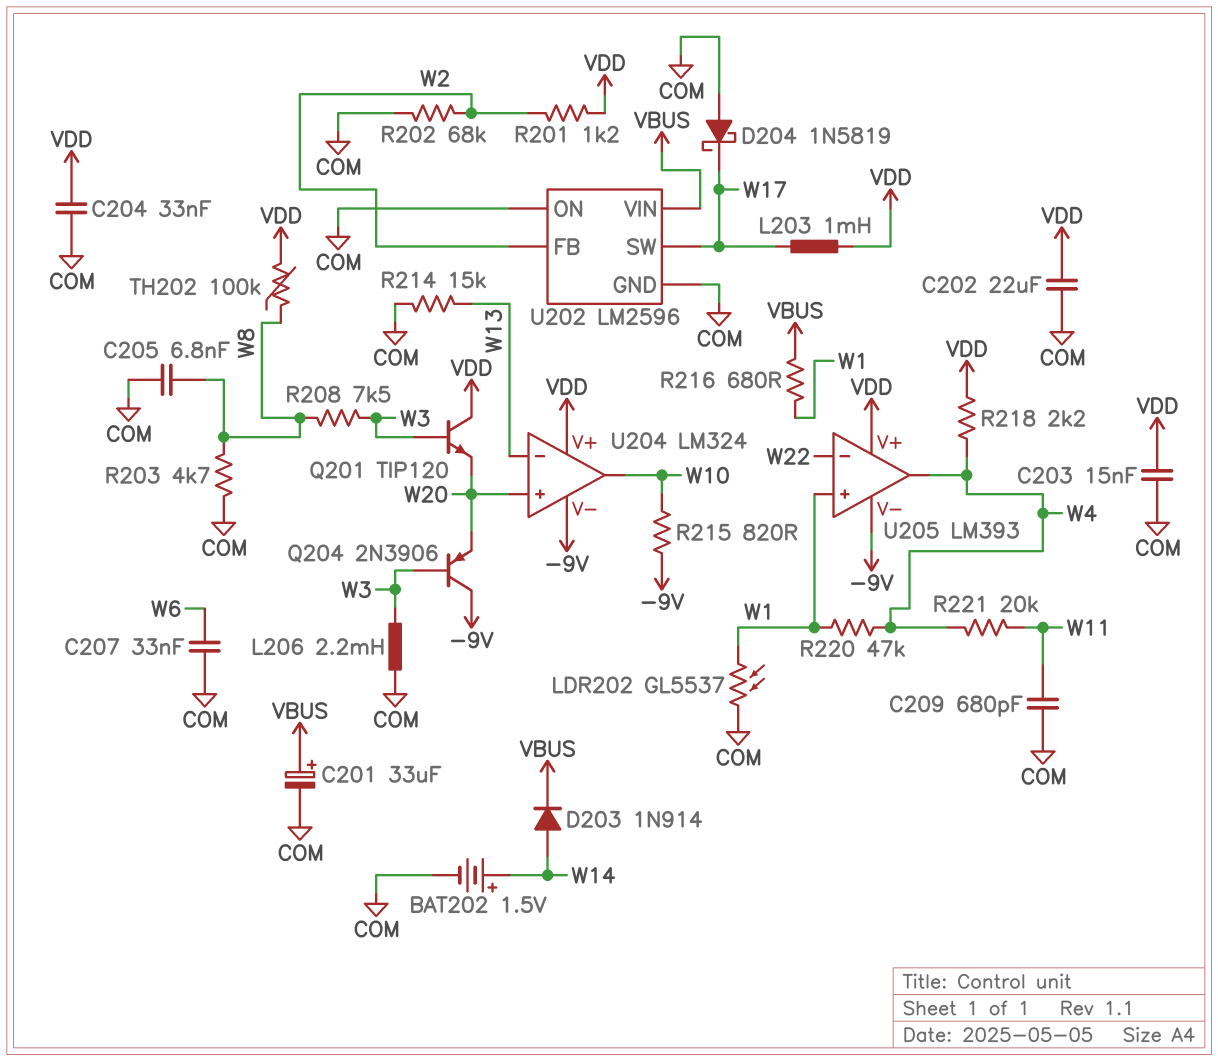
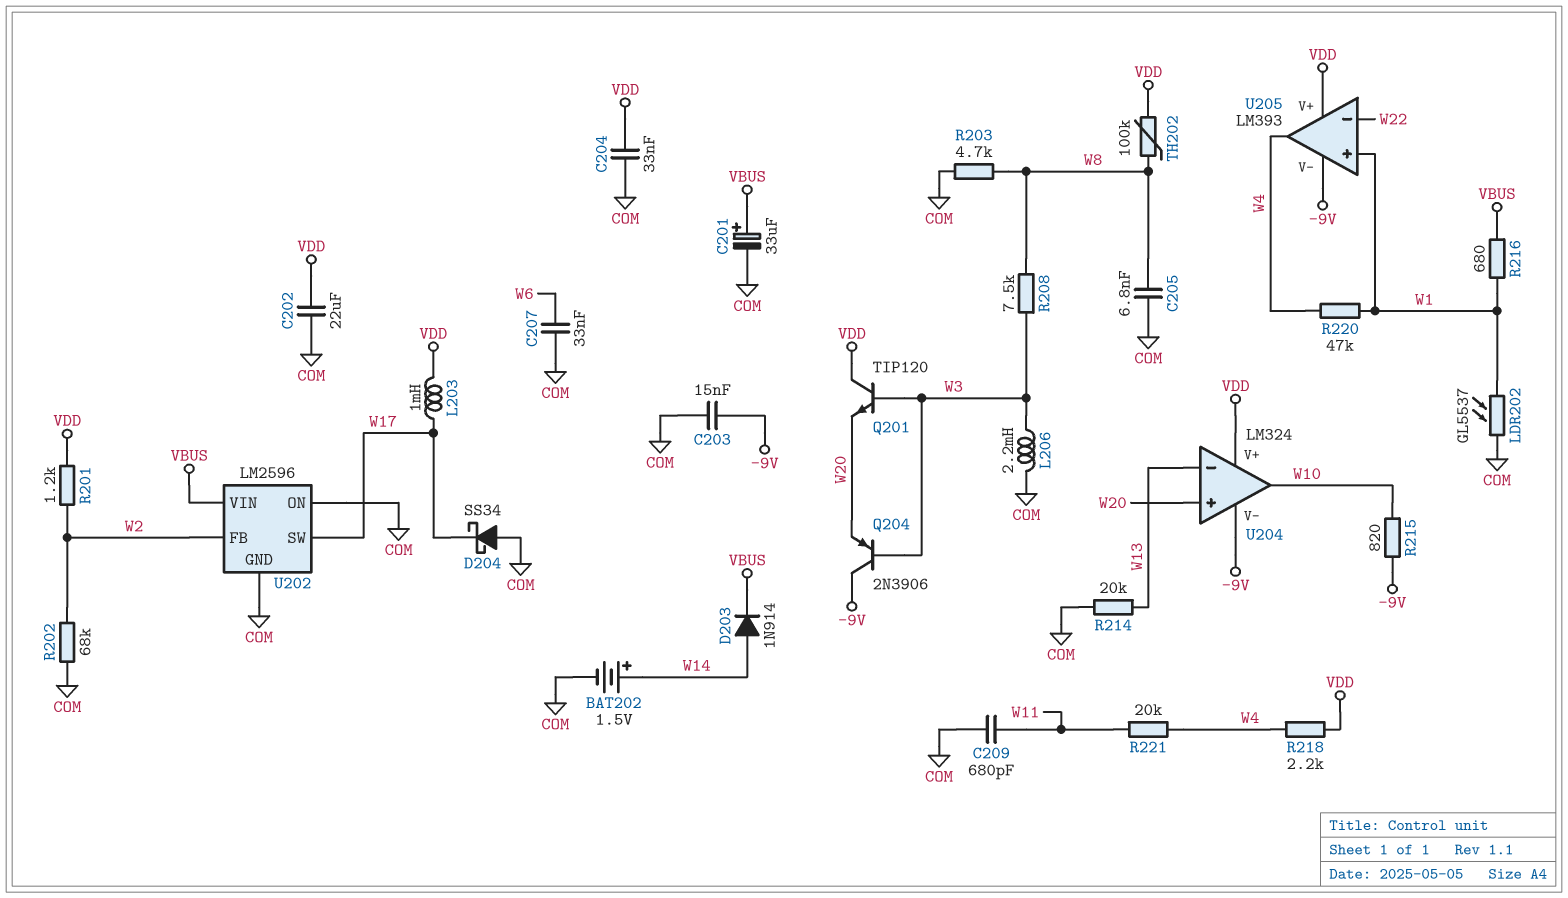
C203: 15nF (COM, VDD) -> 15nF (-9V, COM)
D204: schottky 1N5819 (A COM, K W17) -> schottky SS34 (A COM, K W17)
R214: 15k (COM, W13) -> 20k (COM, W13)

